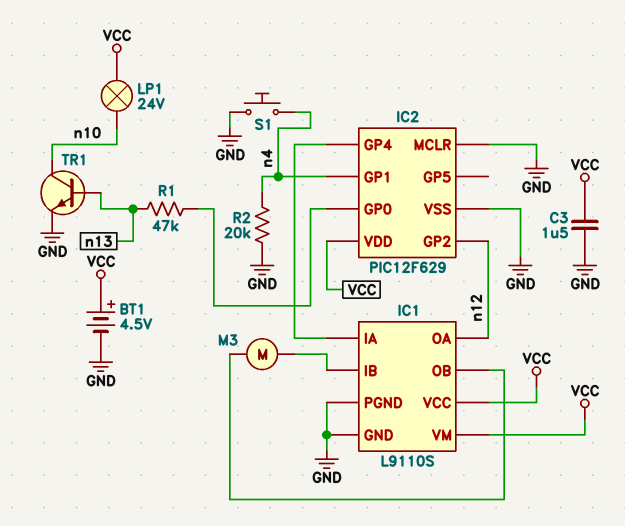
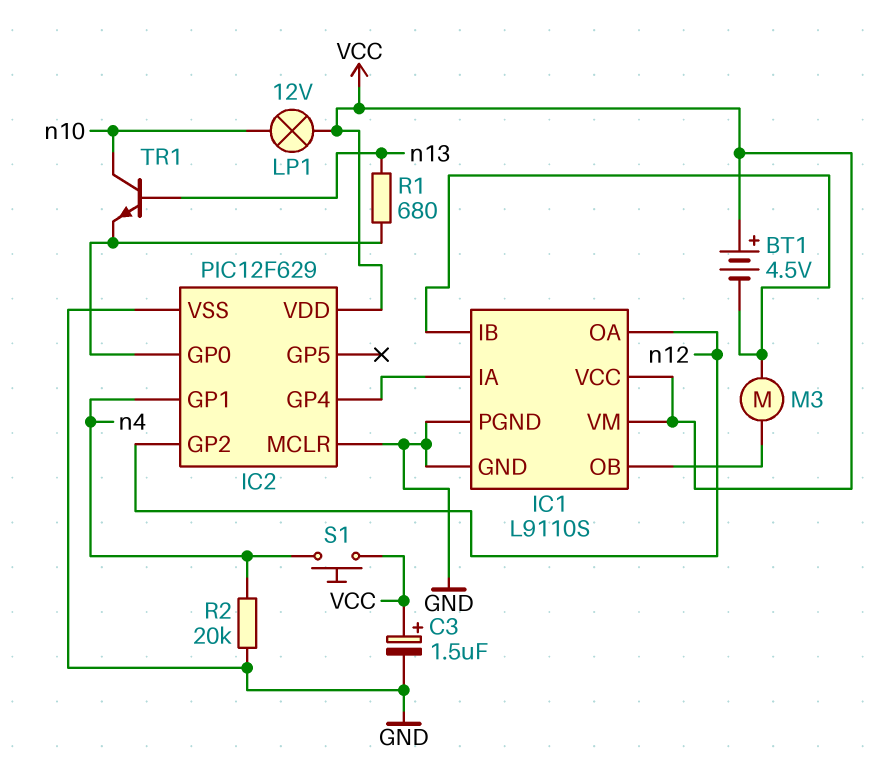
BT1: 4.5V (plus VCC, minus GND) -> 4.5V (plus VCC, minus IC1/IB)
C3: 1.5uF (GND, VCC) -> 1.5uF (plus VCC, minus GND)
LP1: lamp 24V (VCC, n10) -> lamp 12V (VCC, n10)
R1: 47k (IC2/GP0, n13) -> 680 (IC2/GP0, n13)
S1: button (GND, n4) -> button (VCC, n4)
TR1: NPN (B n13, C n10, E GND) -> NPN (B n13, C n10, E IC2/GP0)

